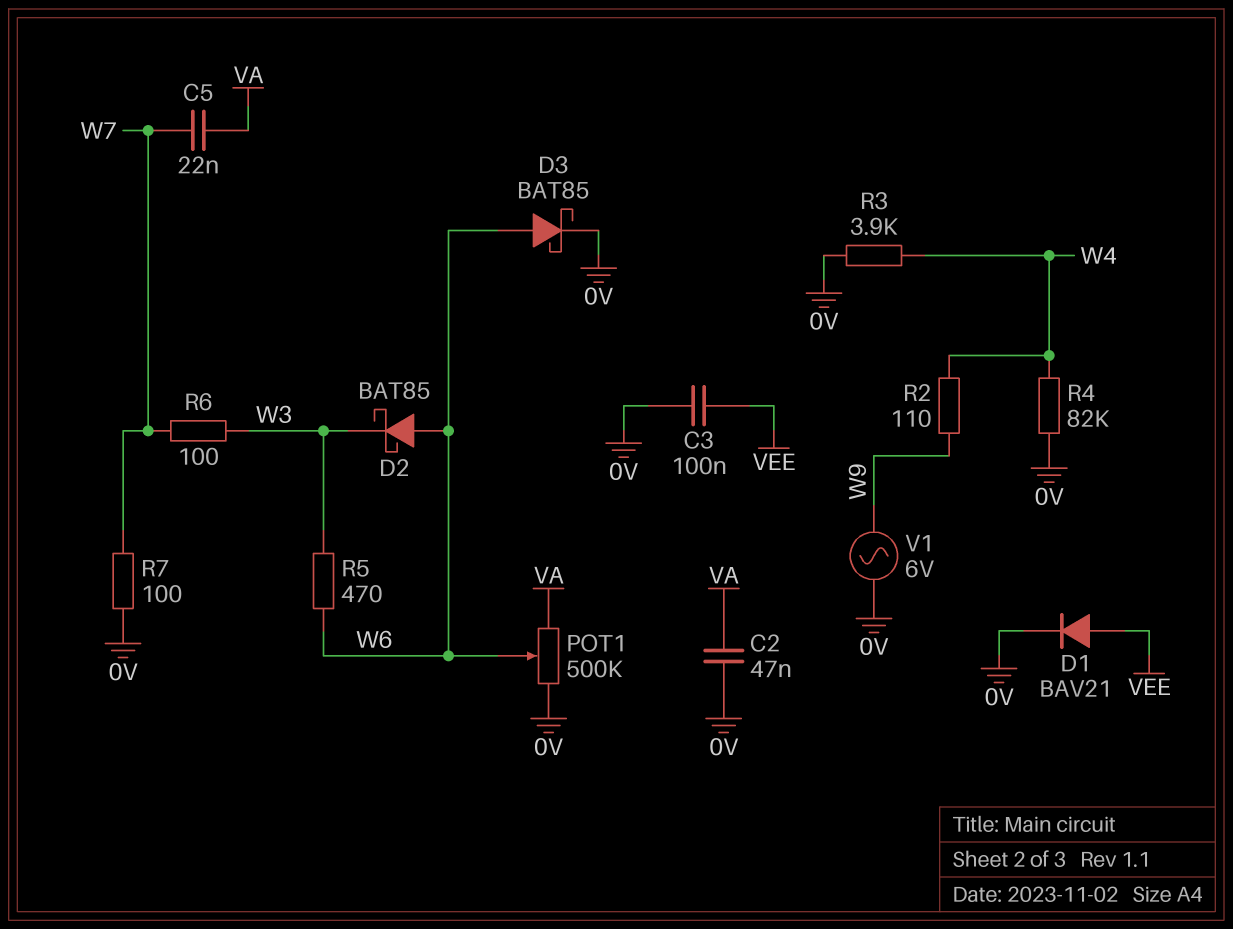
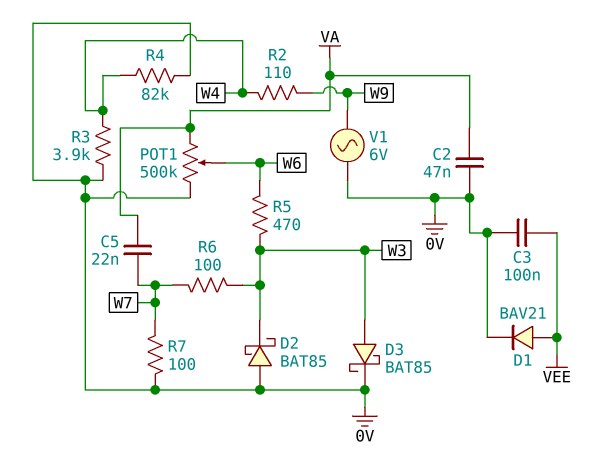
D2: schottky BAT85 (A W6, K W3) -> schottky BAT85 (A 0V, K W3)
D3: schottky BAT85 (A W6, K 0V) -> schottky BAT85 (A W3, K 0V)

